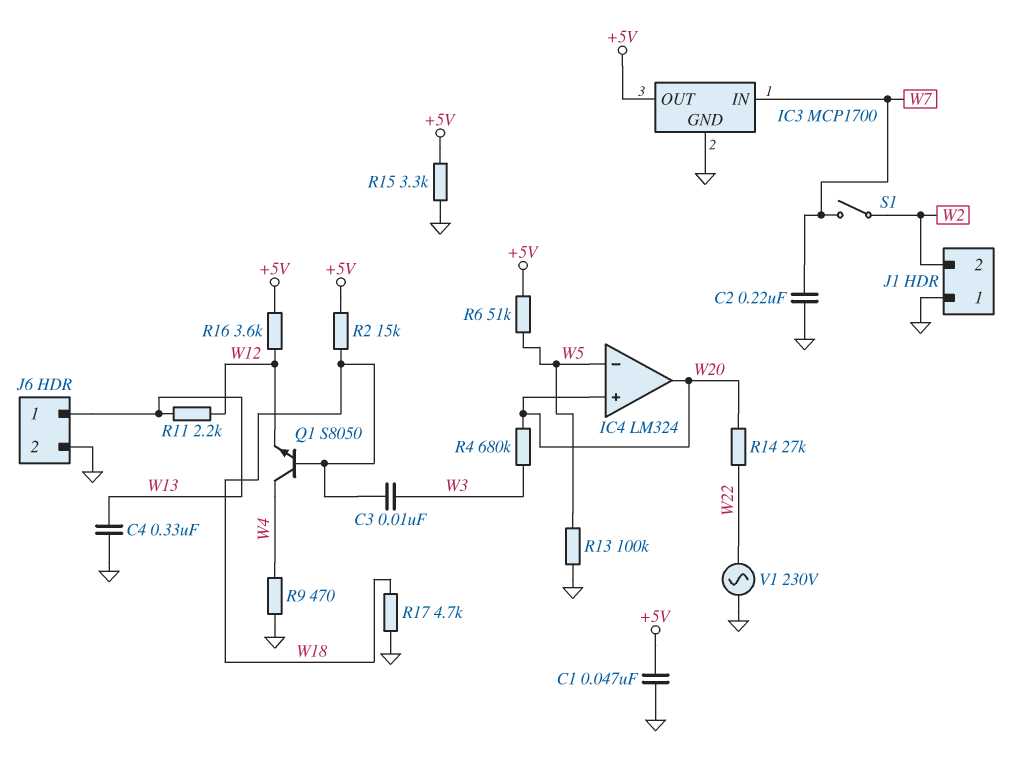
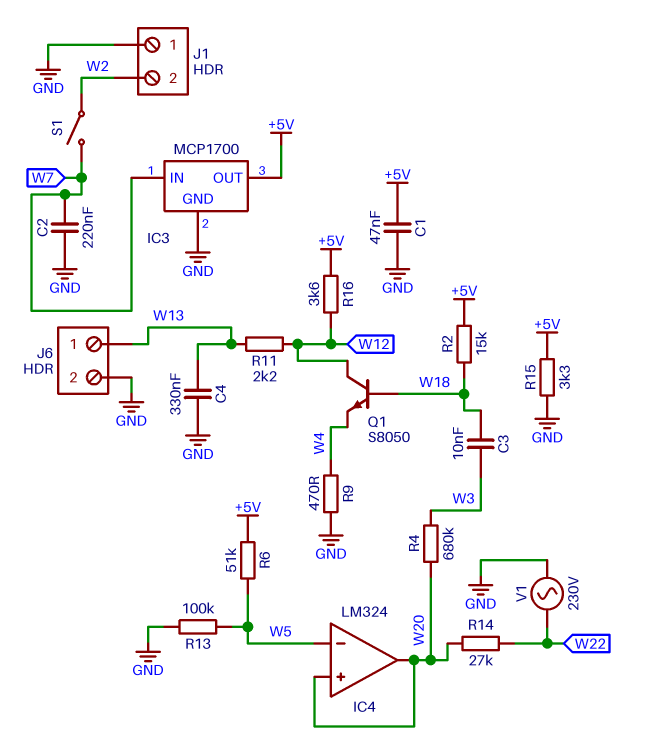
Q1: NPN S8050 (B W18, C W4, E W12) -> NPN S8050 (B W18, C W12, E W4)
R17: 4.7k (GND, W18) -> none

